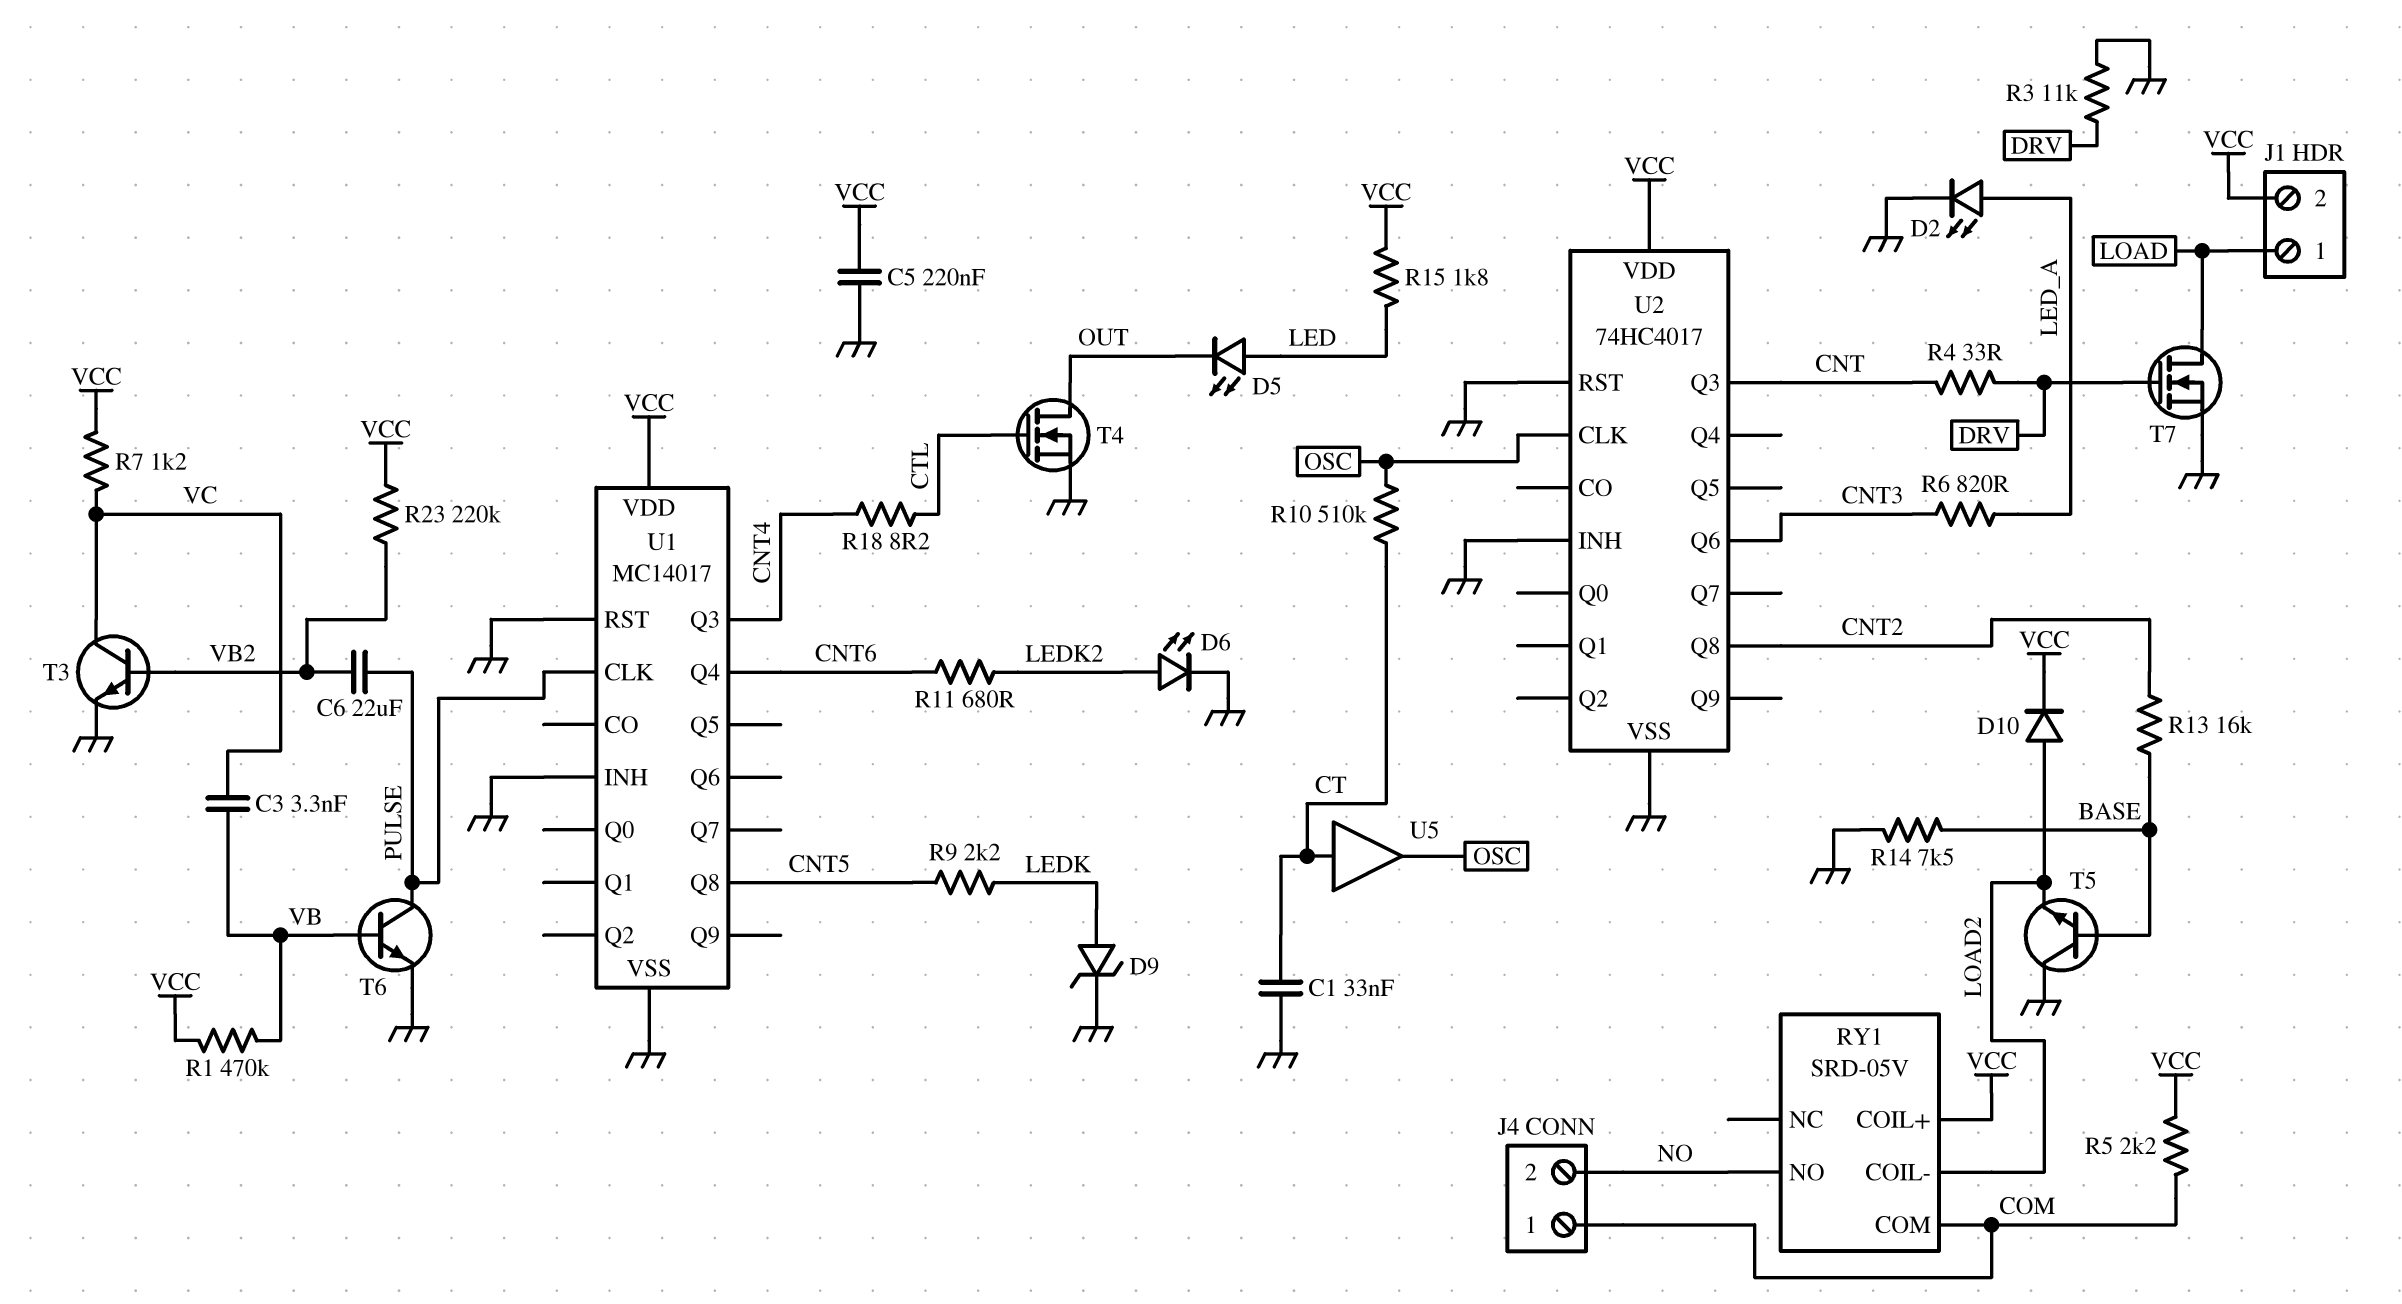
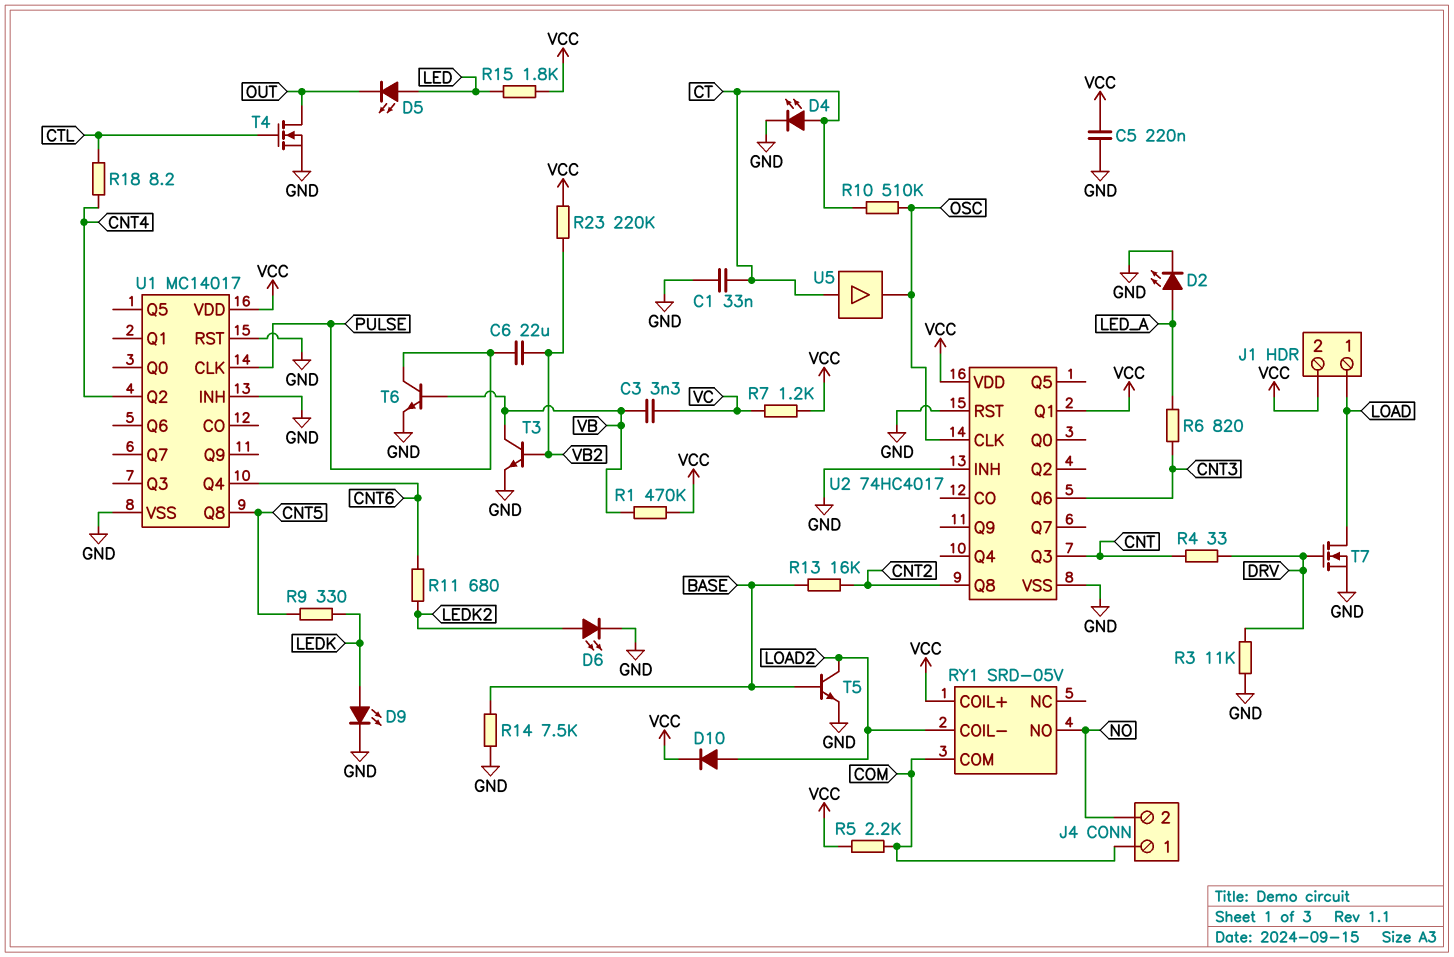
D4: none -> LED (A CT, K GND)
D9: zener (A LEDK, K GND) -> LED (A LEDK, K GND)
R9: 2.2k (CNT5, LEDK) -> 330 (CNT5, LEDK)
T3: NPN (B VB2, C VC, E GND) -> NPN (B VB2, C VB, E GND)
T5: NPN (B BASE, C GND, E LOAD2) -> NPN (B BASE, C LOAD2, E GND)
U1 pin Q2: none -> CNT4
U1 pin Q3: CNT4 -> none
U2 pin Q1: none -> VCC

